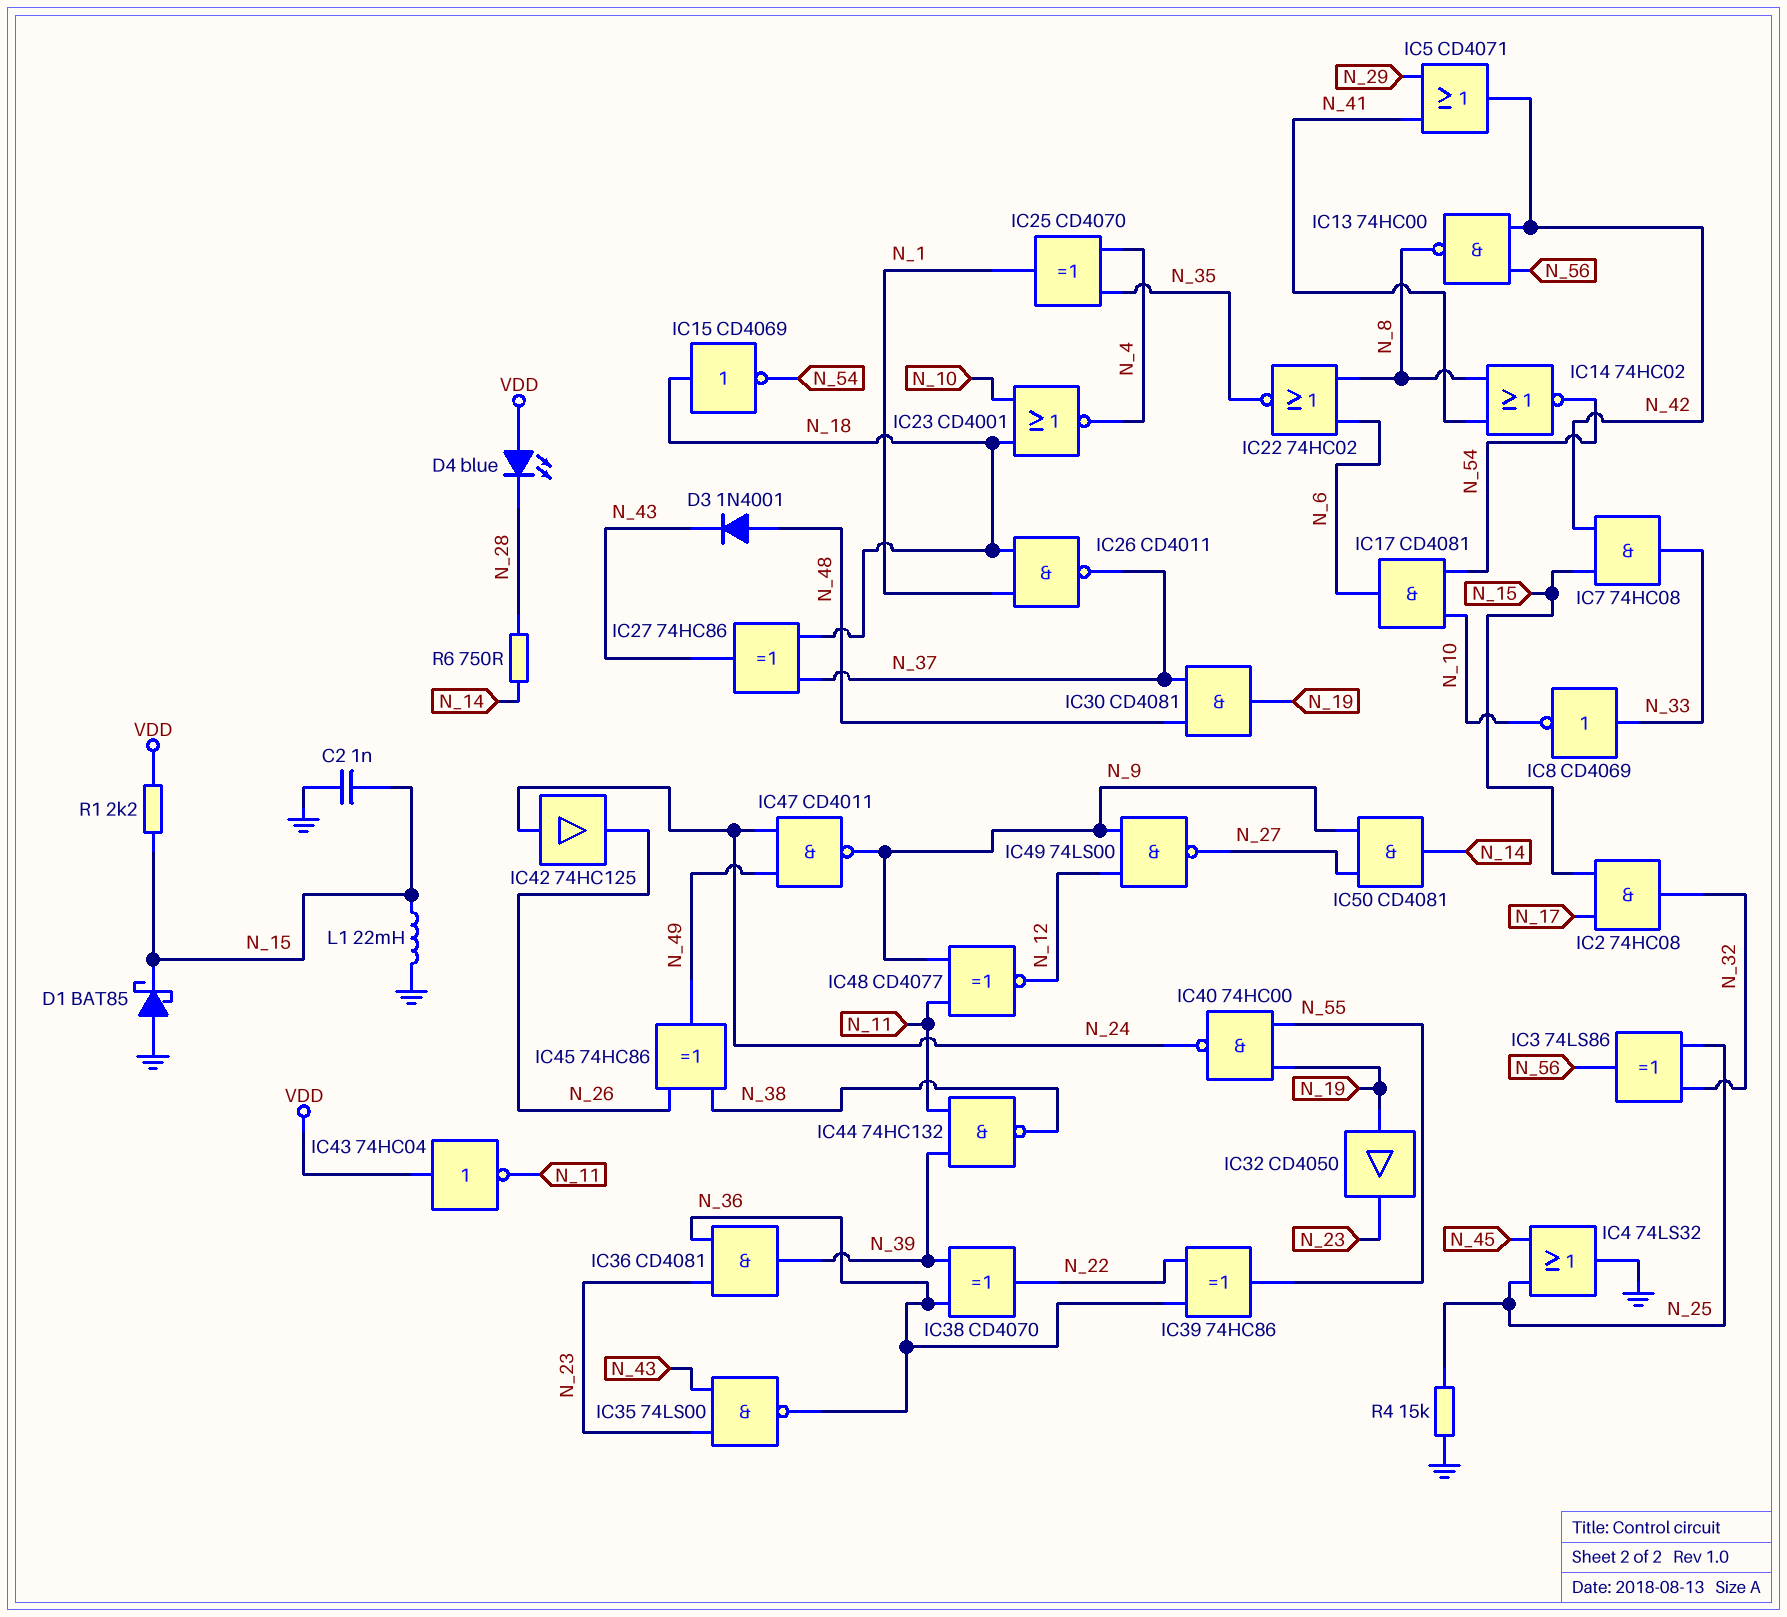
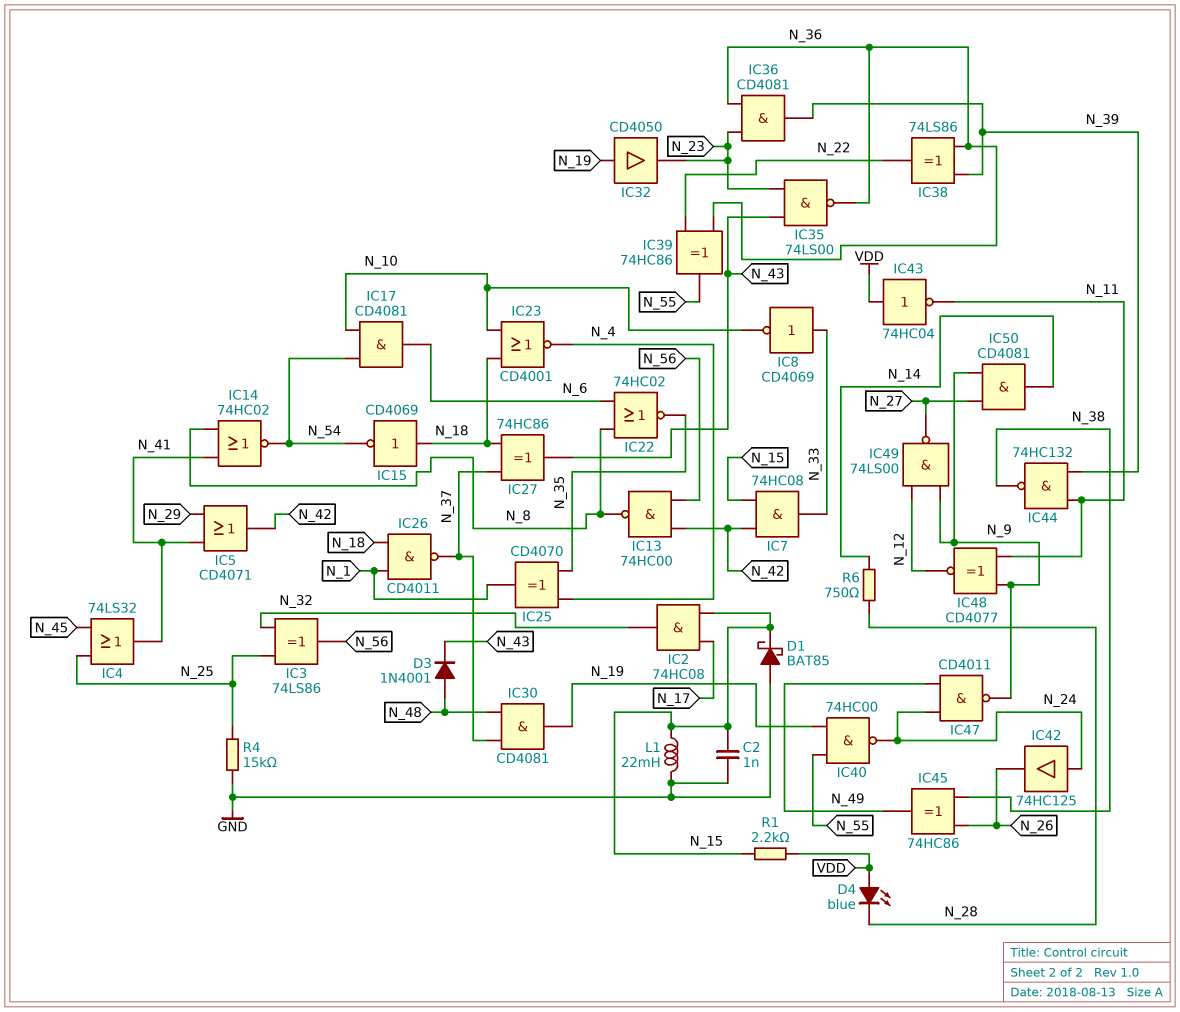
IC4: OR 74LS32 (in N_25, in N_45, out GND) -> OR 74LS32 (in N_25, in N_45, out N_41)
IC38: XOR CD4070 (in N_36, in N_39, out N_22) -> XOR 74LS86 (in N_36, in N_39, out N_22)

